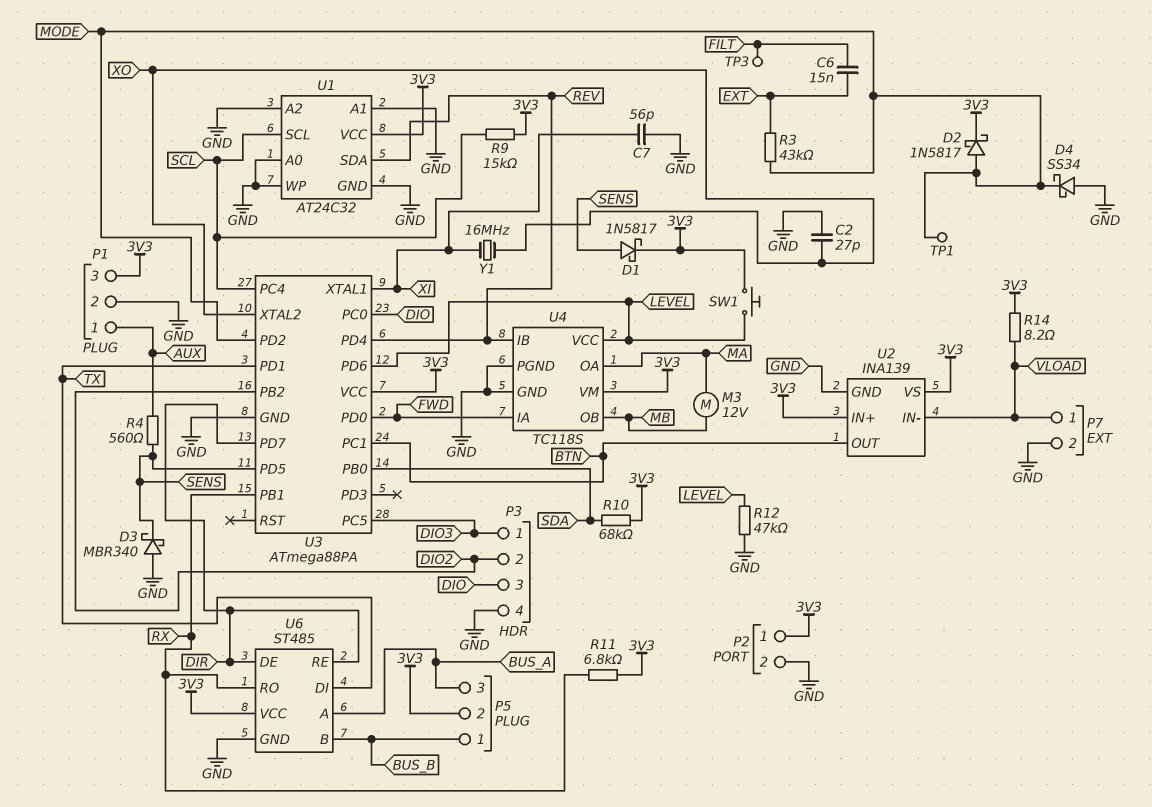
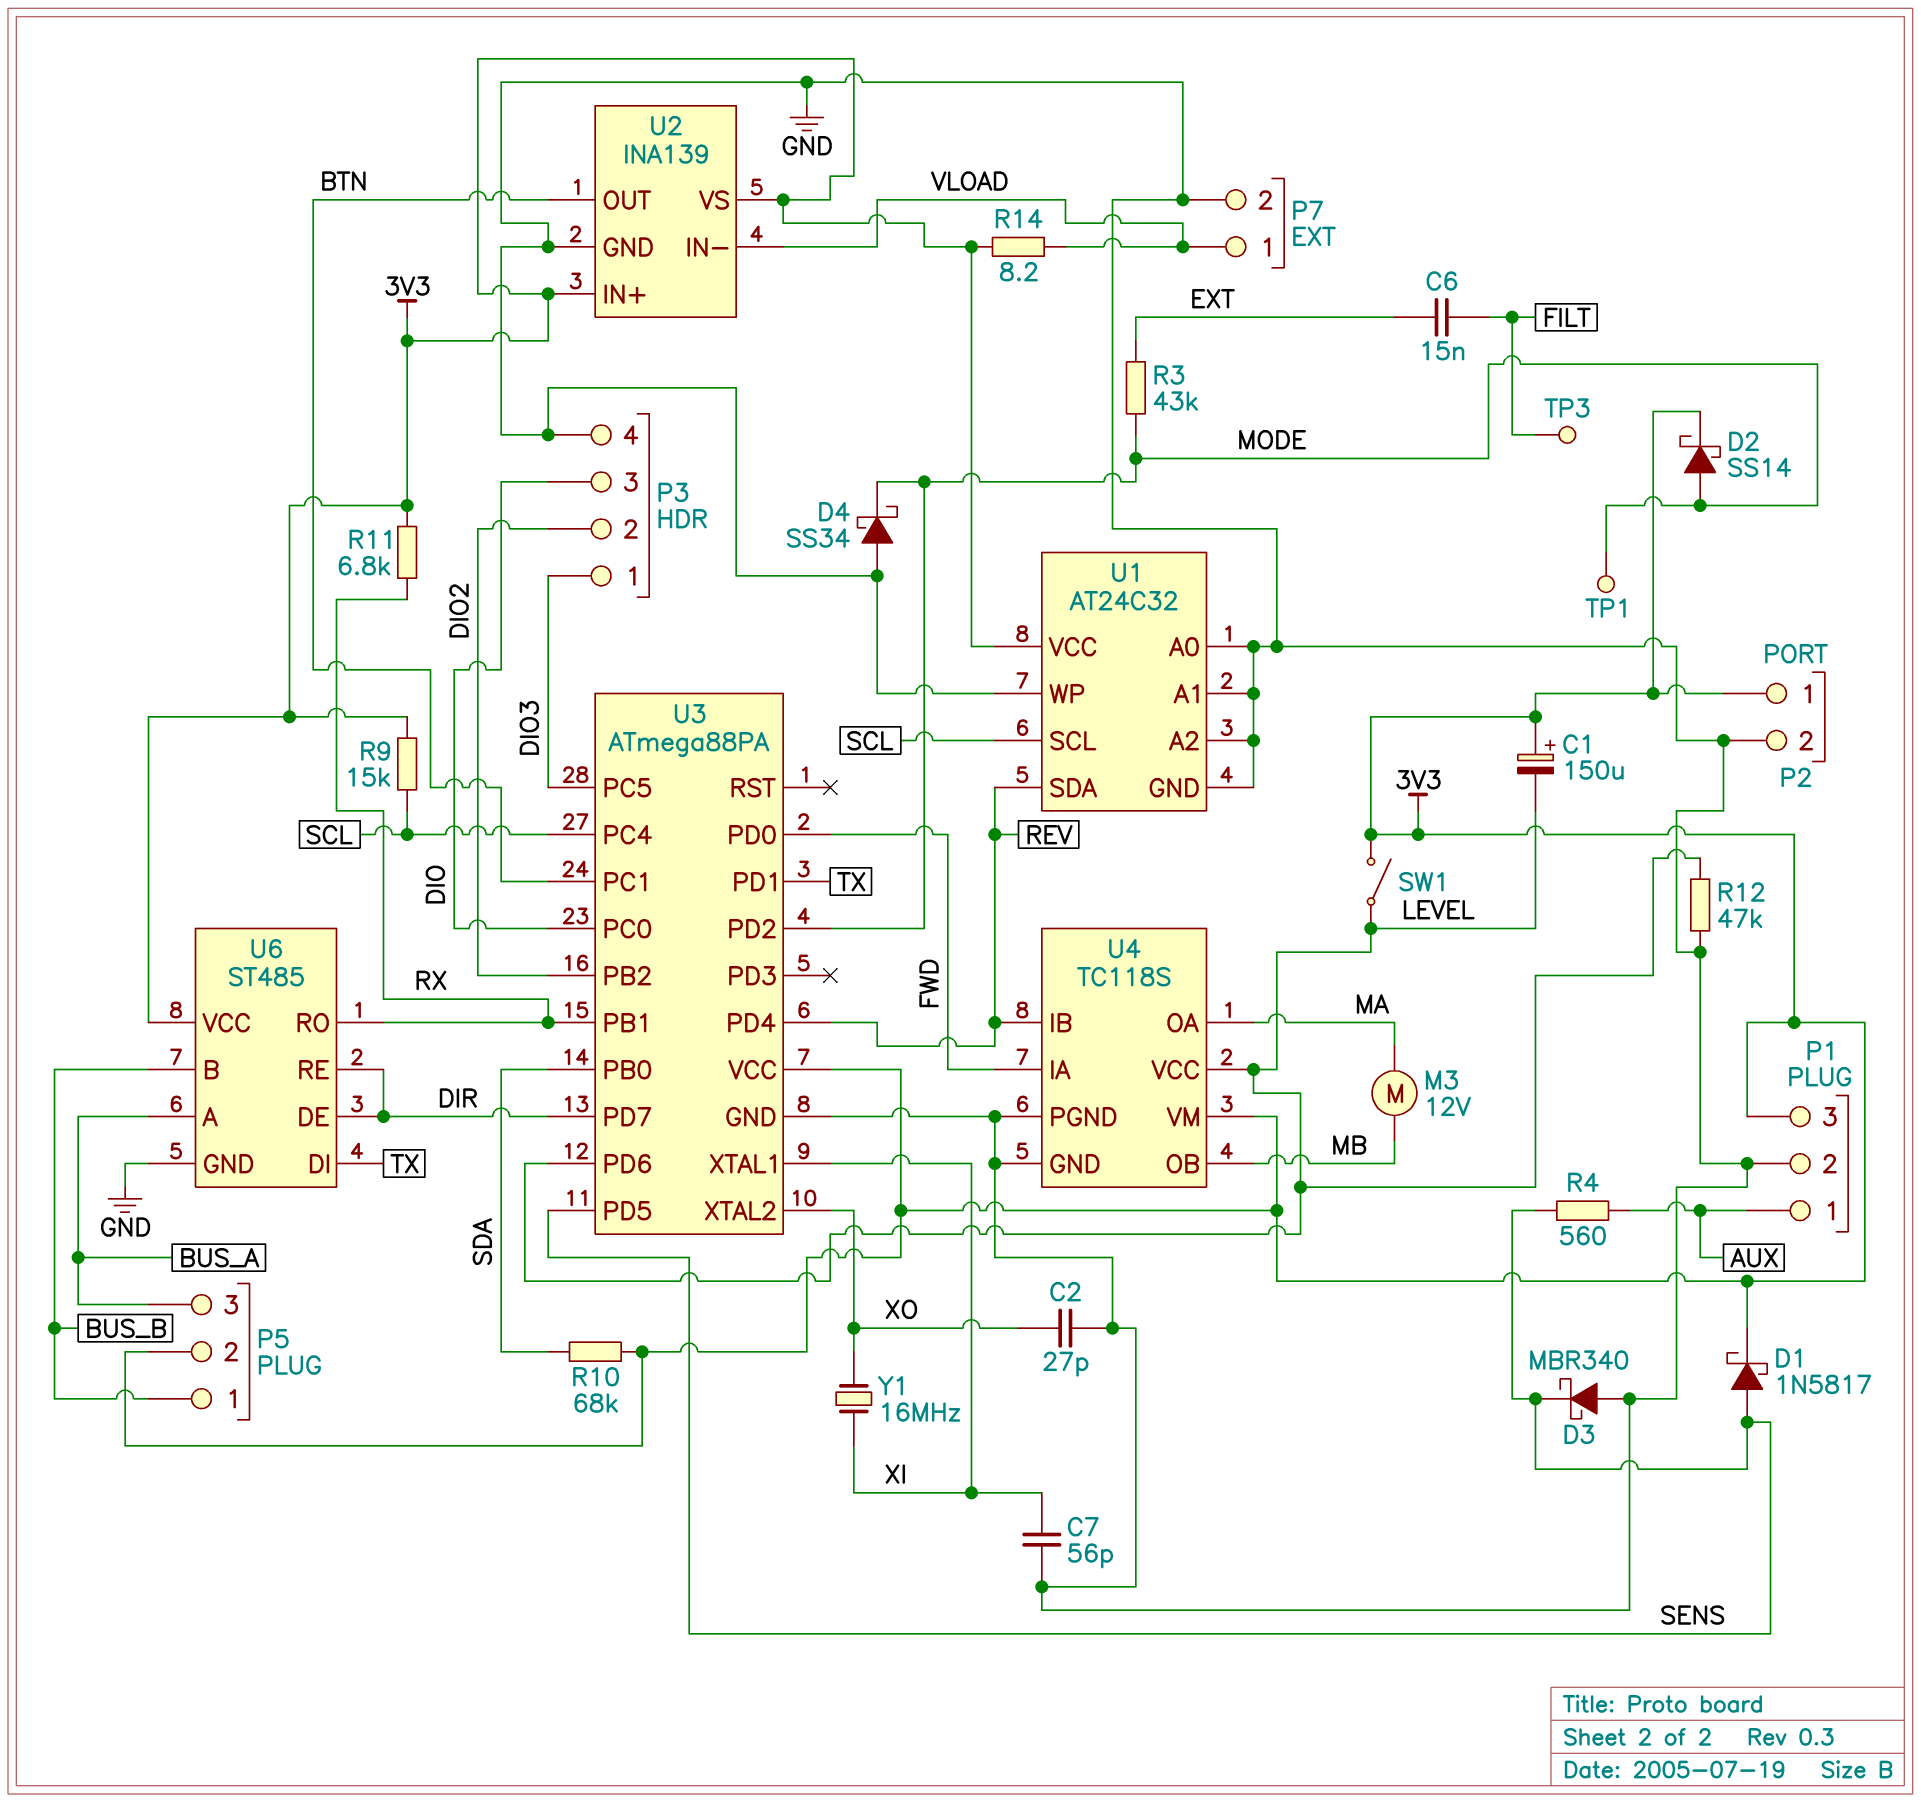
C1: none -> 150uF (plus 3V3, minus LEVEL)
D2: schottky 1N5817 (A MODE, K 3V3) -> schottky SS14 (A MODE, K 3V3)
SW1: button (3V3, LEVEL) -> switch (3V3, LEVEL)

